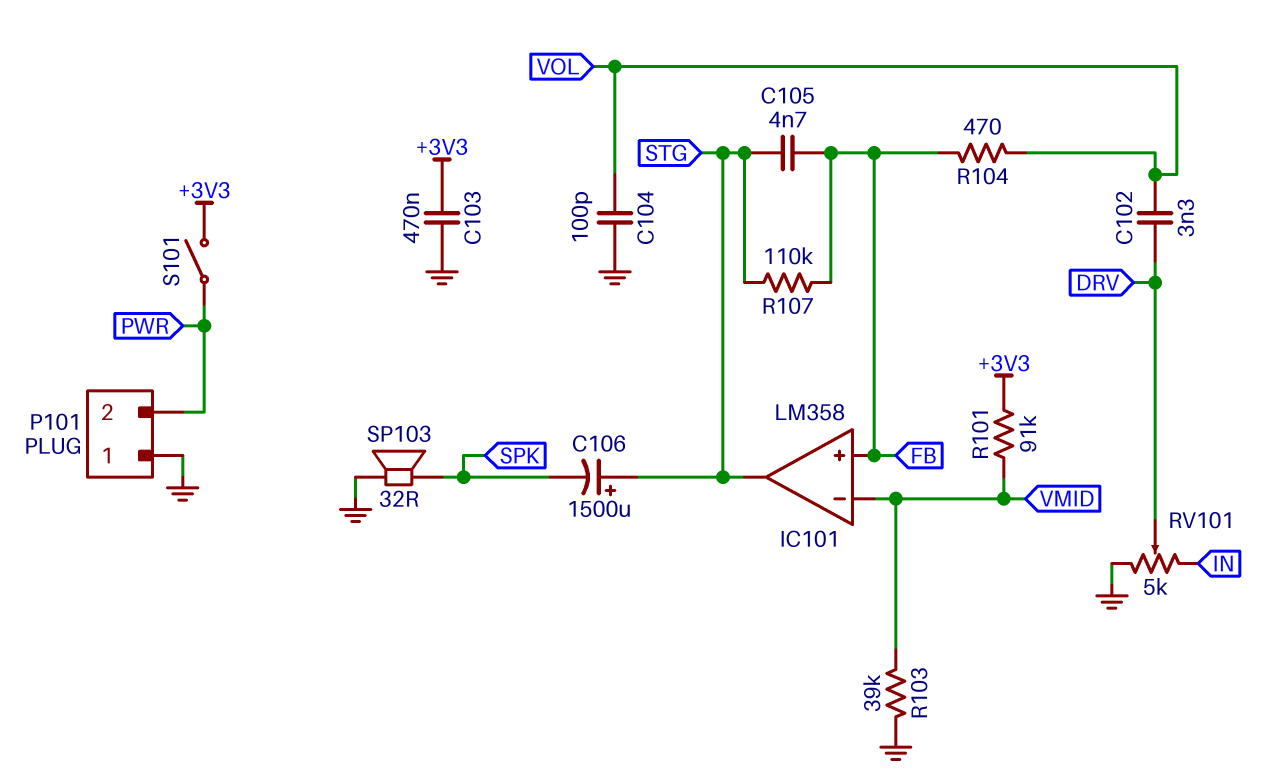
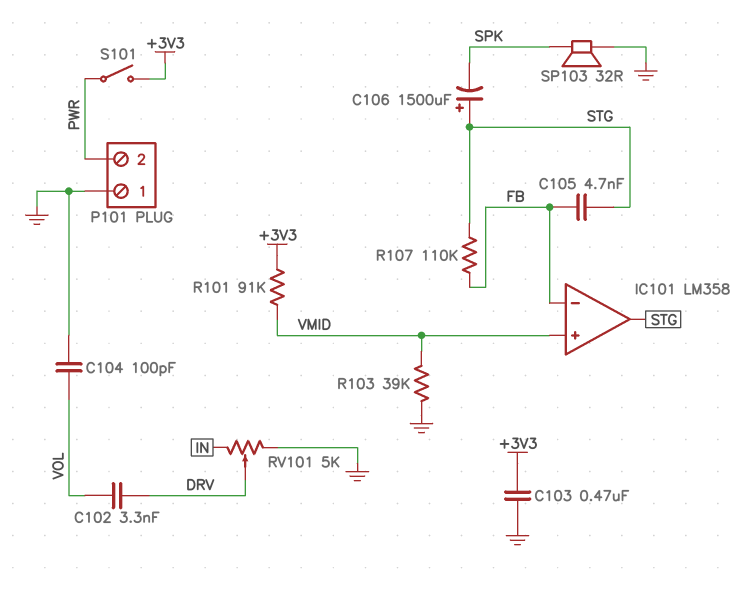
IC101 pin in+: FB -> VMID
IC101 pin in-: VMID -> FB
R104: 470 (FB, VOL) -> none

